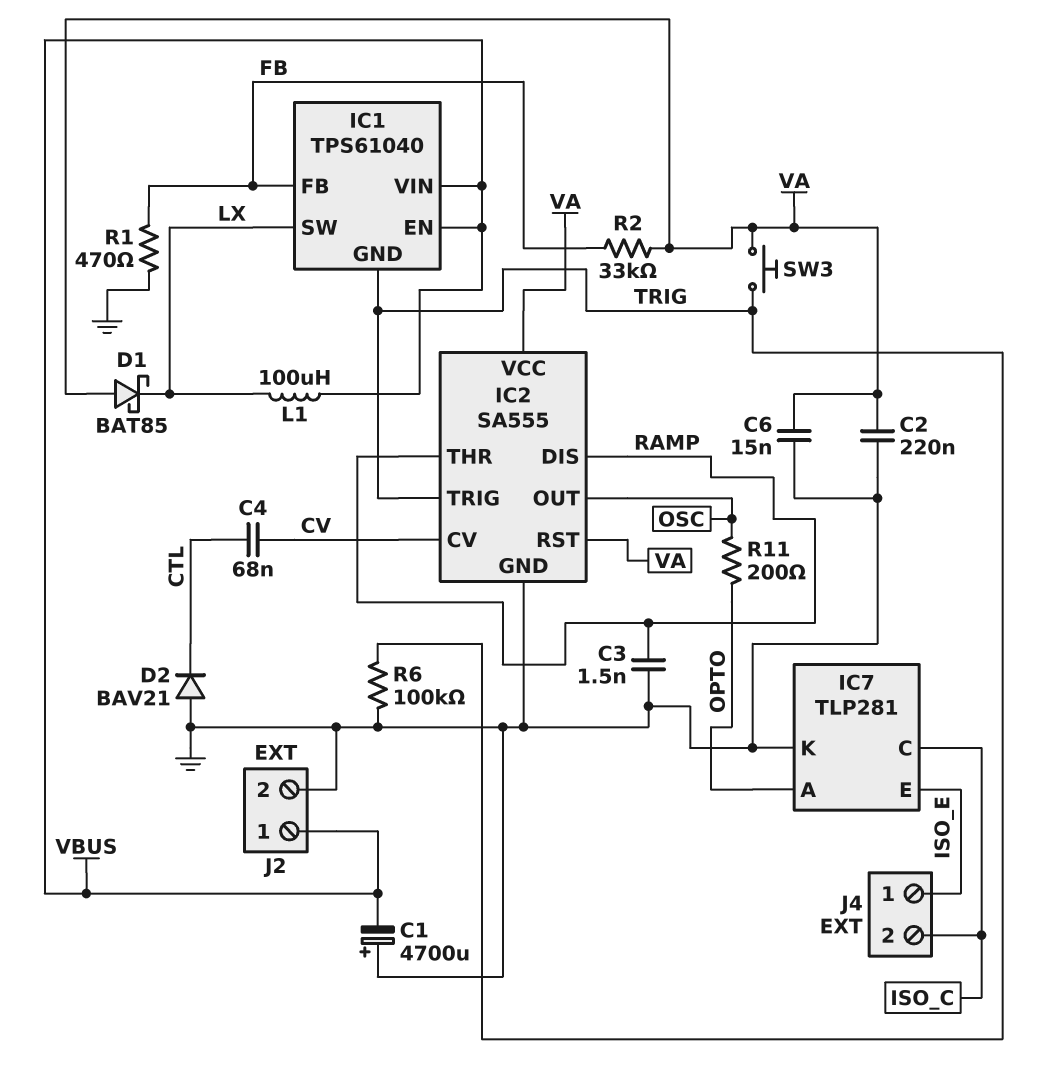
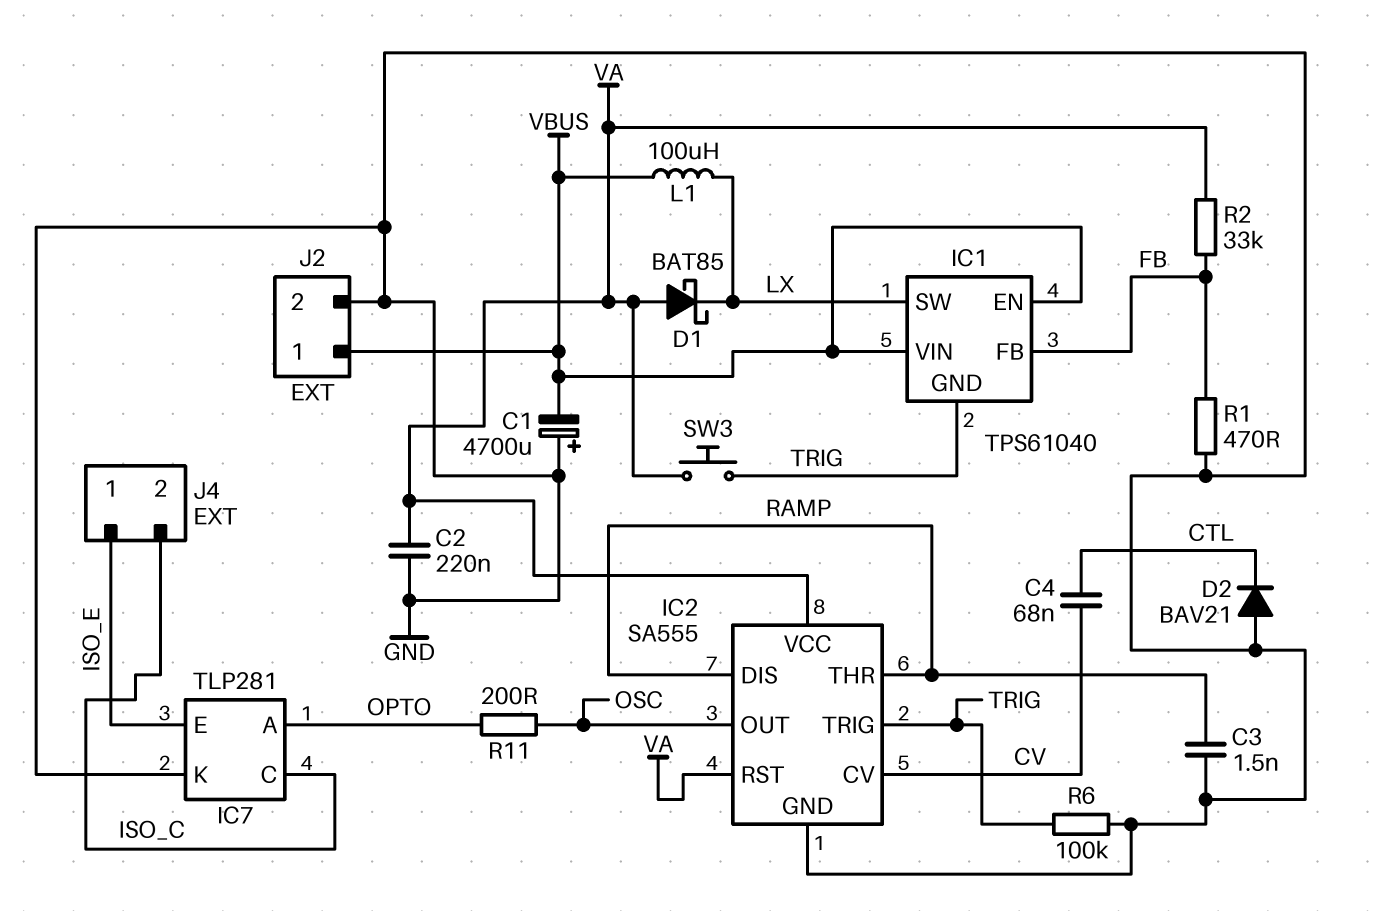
C6: 15nF (GND, VA) -> none

